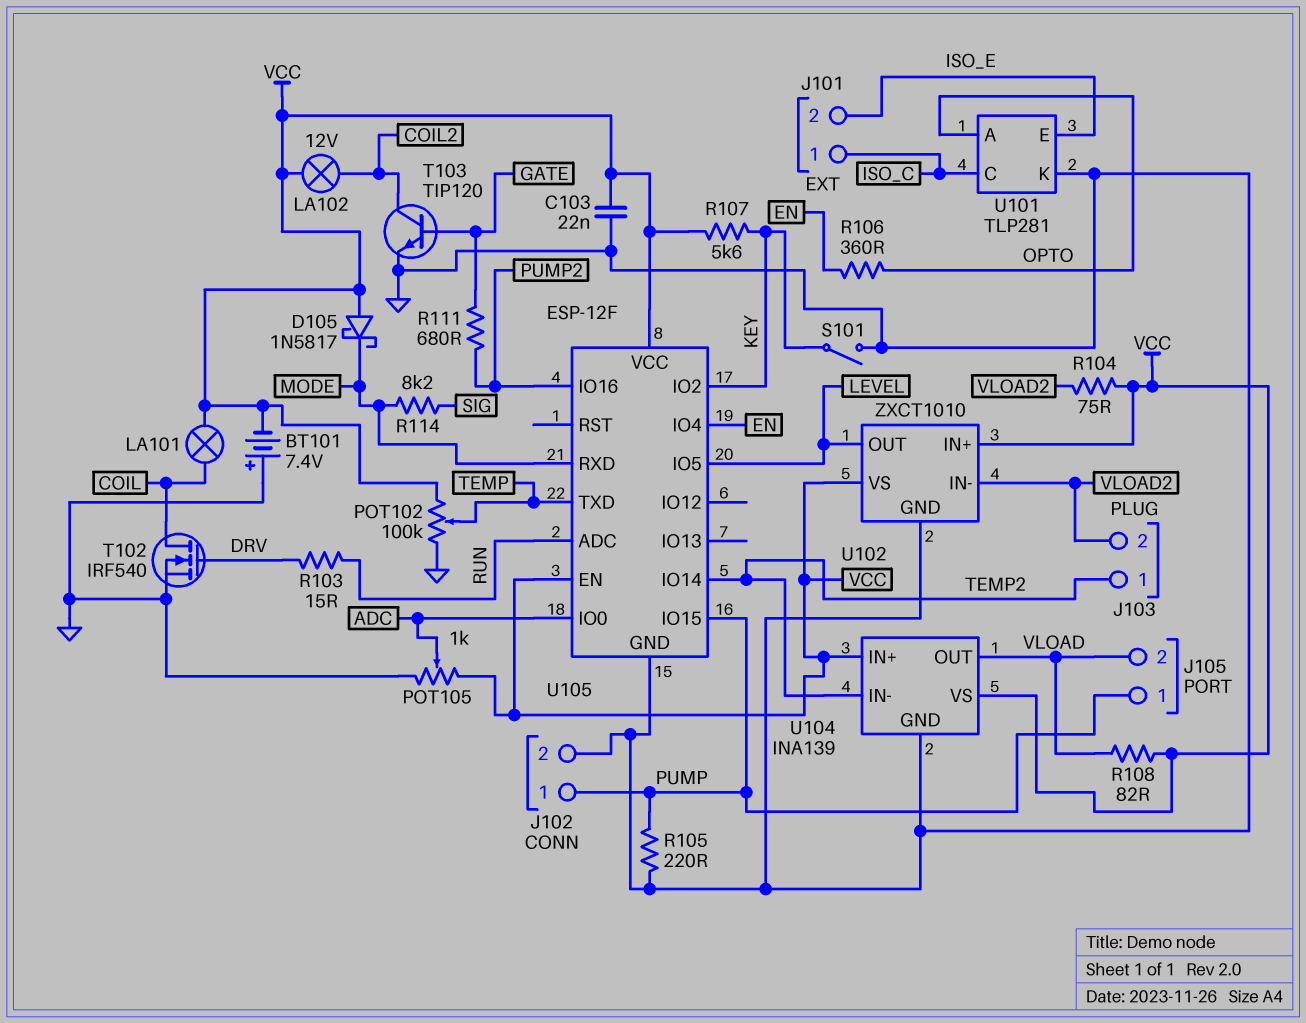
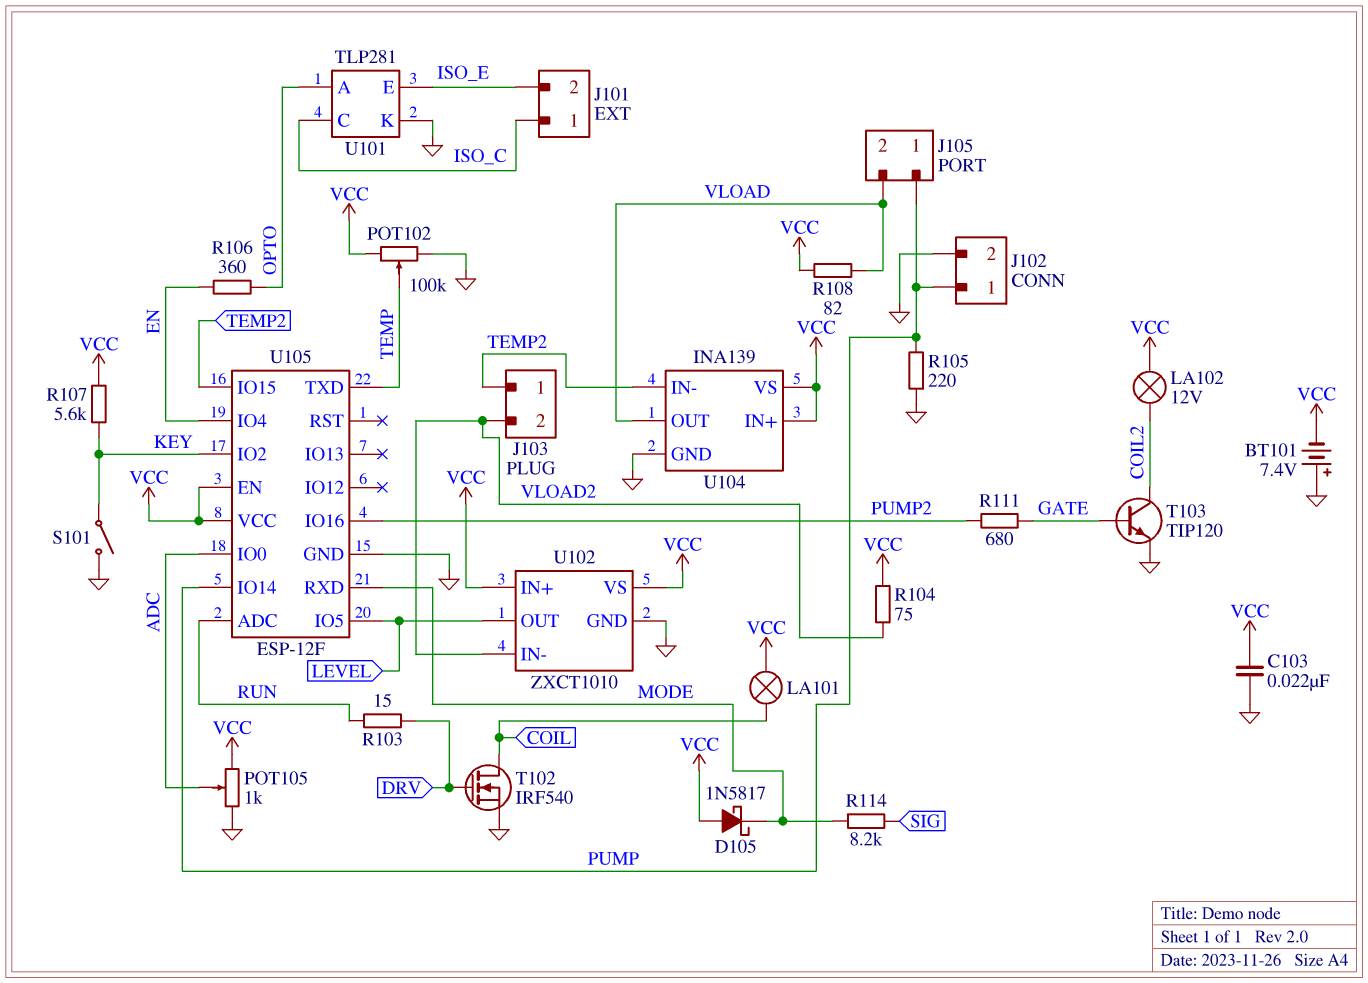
U105 pin IO14: TEMP2 -> PUMP
U105 pin IO15: PUMP -> TEMP2

